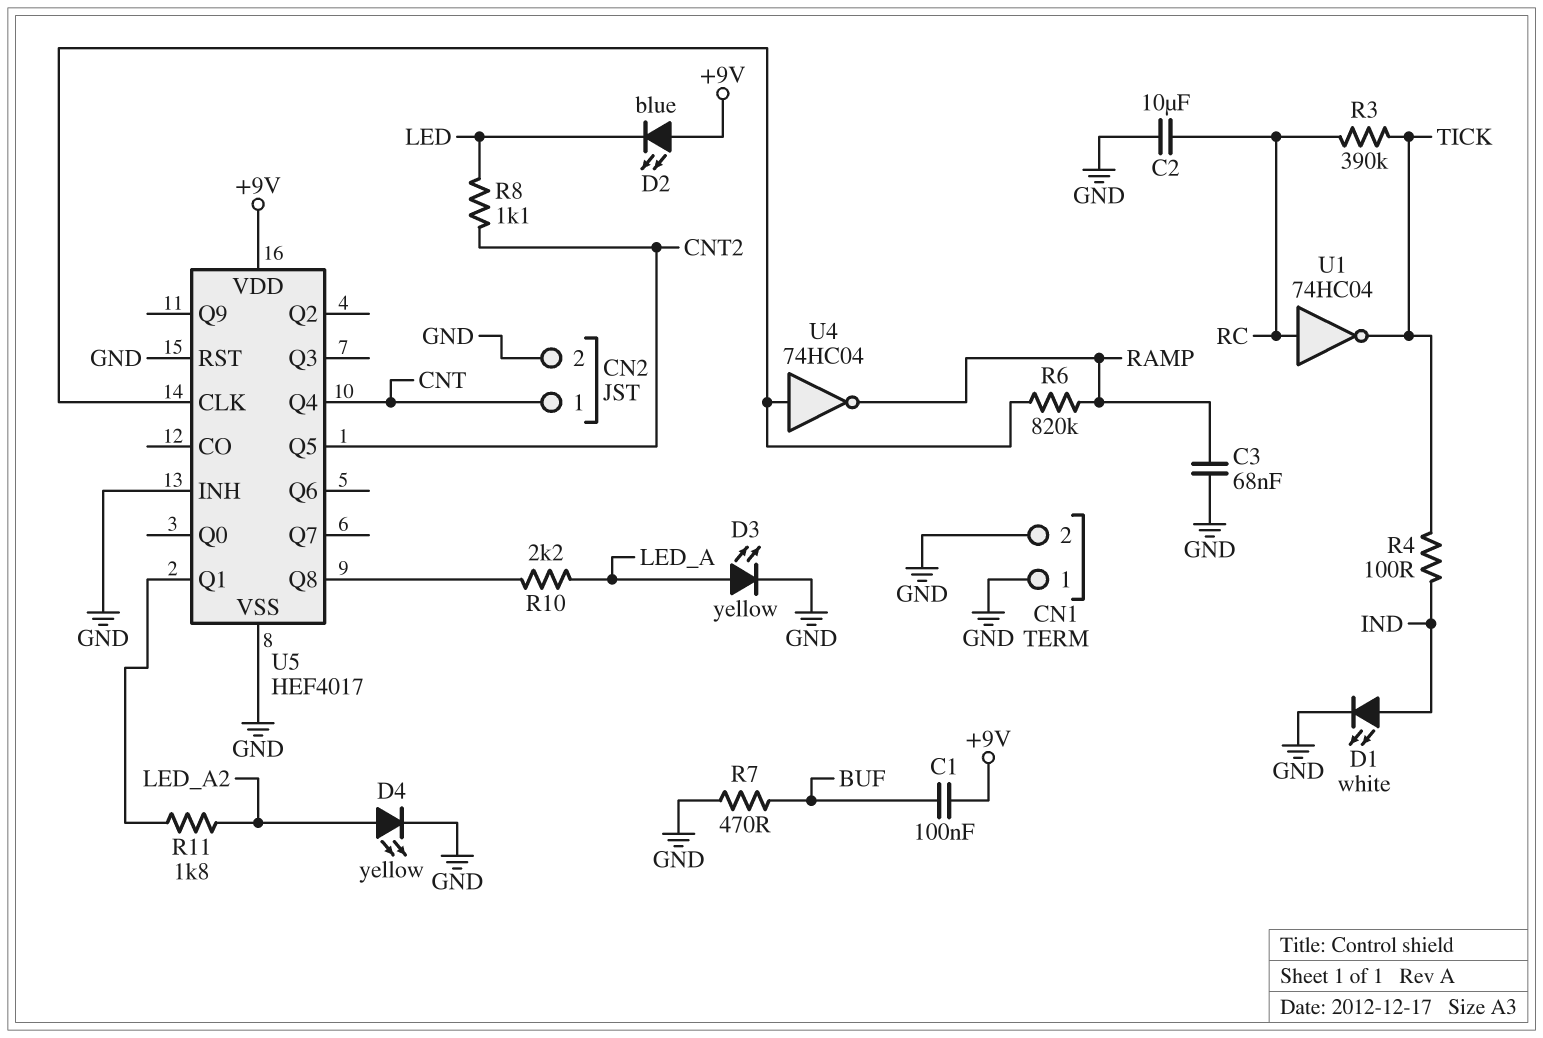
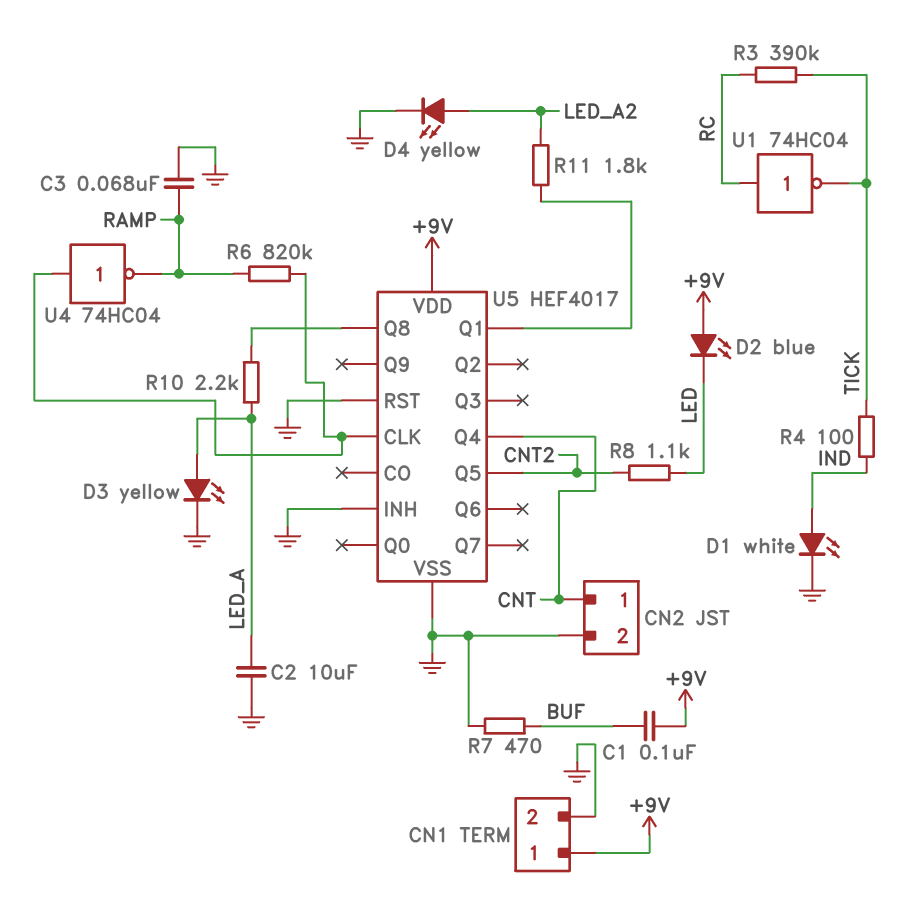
C2: 10uF (GND, RC) -> 10uF (GND, LED_A)
CN1 pin 1: GND -> +9V

